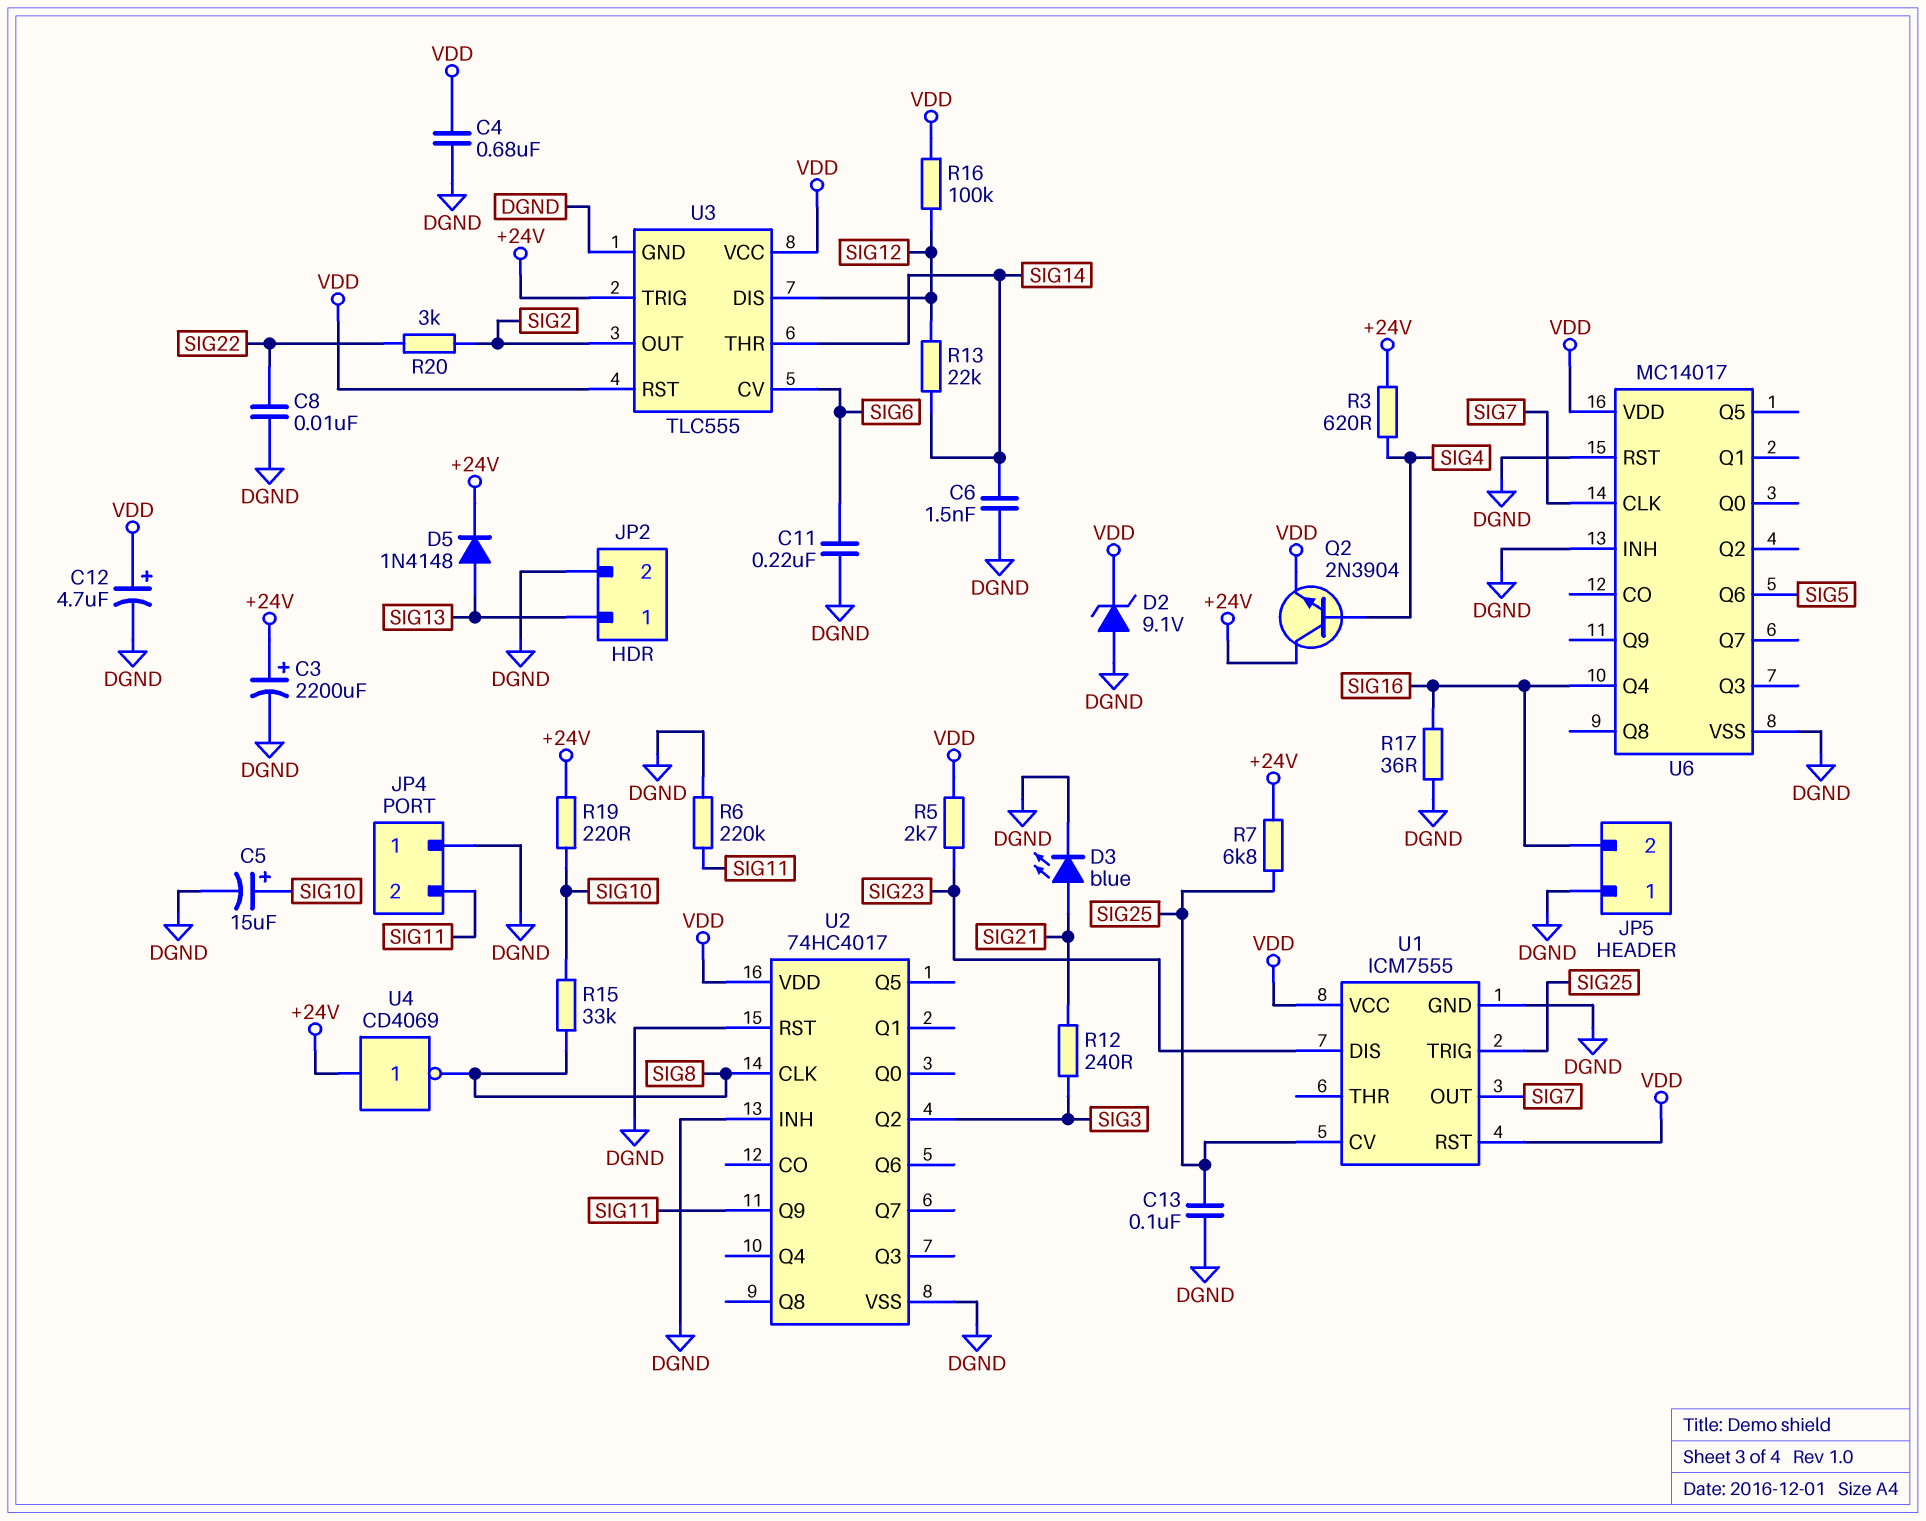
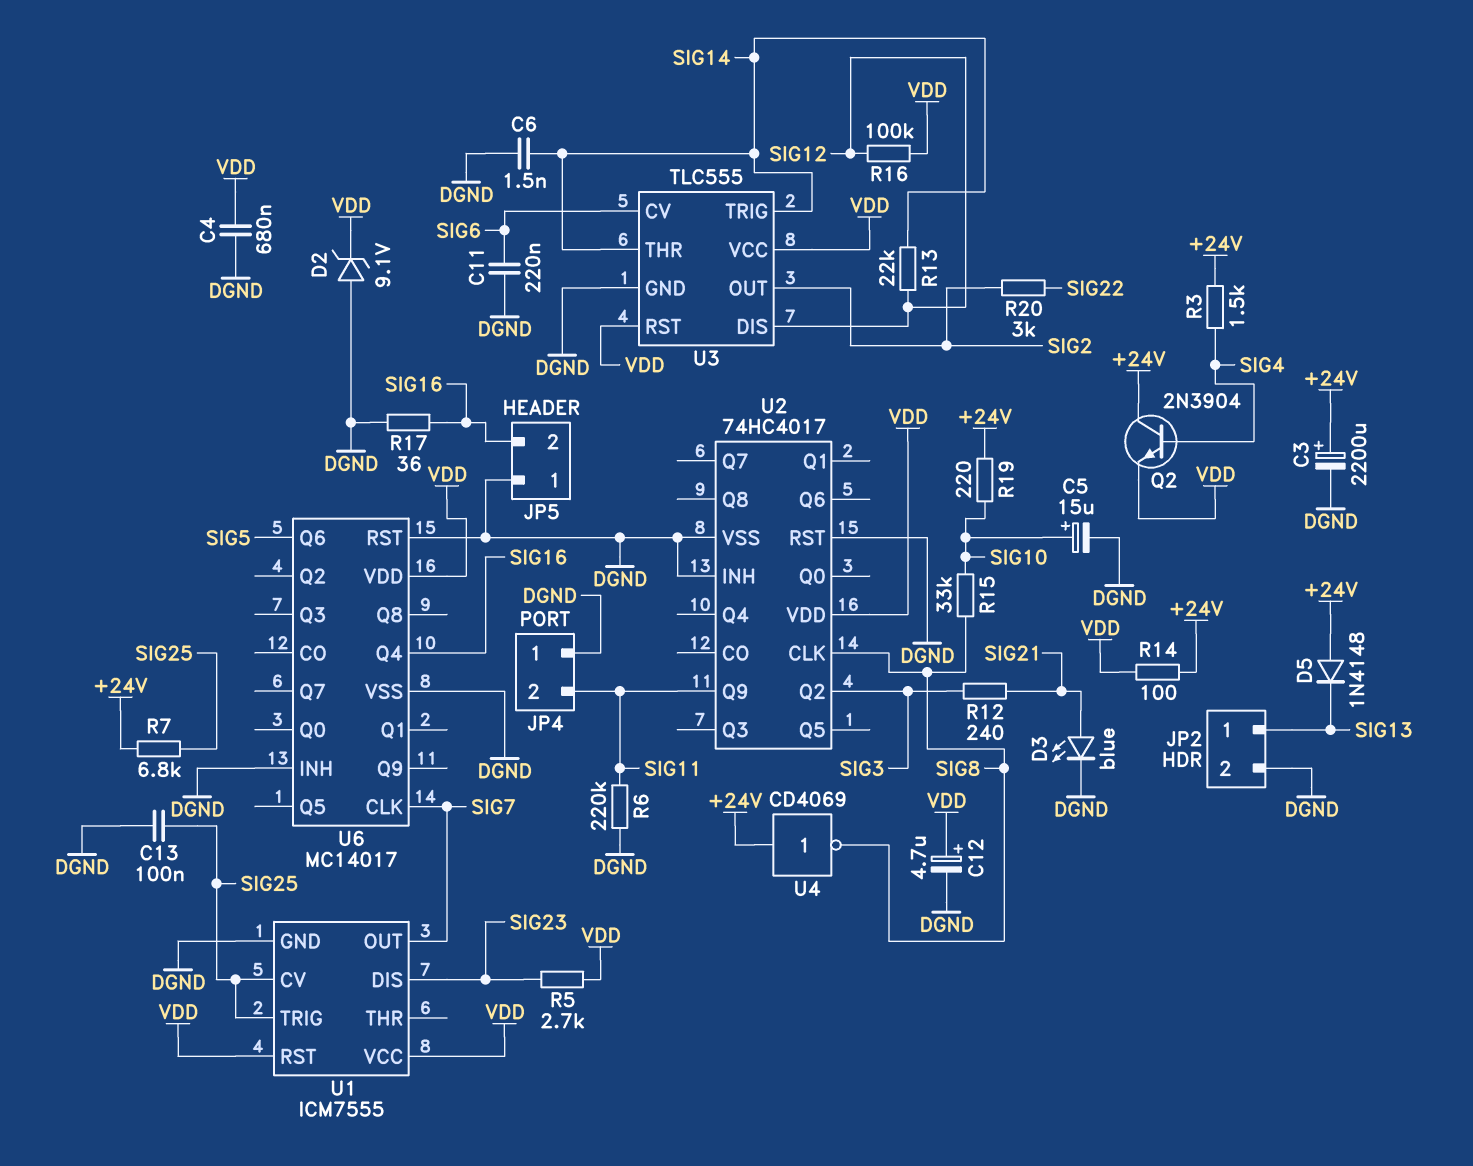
C8: 10nF (DGND, SIG22) -> none
D5: diode 1N4148 (A SIG13, K +24V) -> diode 1N4148 (A +24V, K SIG13)
R3: 620 (+24V, SIG4) -> 1.5k (+24V, SIG4)
R14: none -> 100 (+24V, VDD)
U3 pin TRIG: +24V -> SIG14

